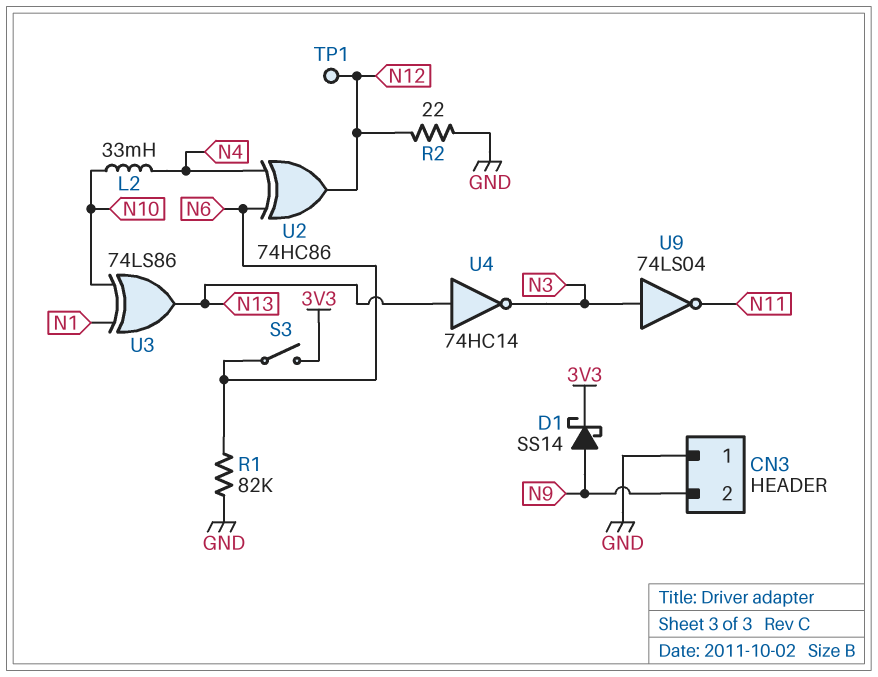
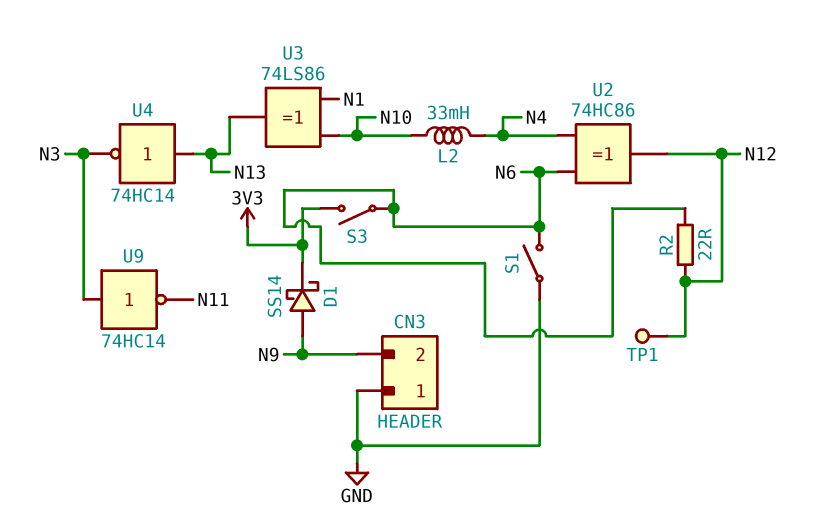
R1: 82k (GND, N6) -> none
R2: 22 (GND, N12) -> 22 (N6, N12)
S1: none -> switch (GND, N6)
U9: NOT 74LS04 (in N3, out N11) -> NOT 74HC14 (in N3, out N11)

